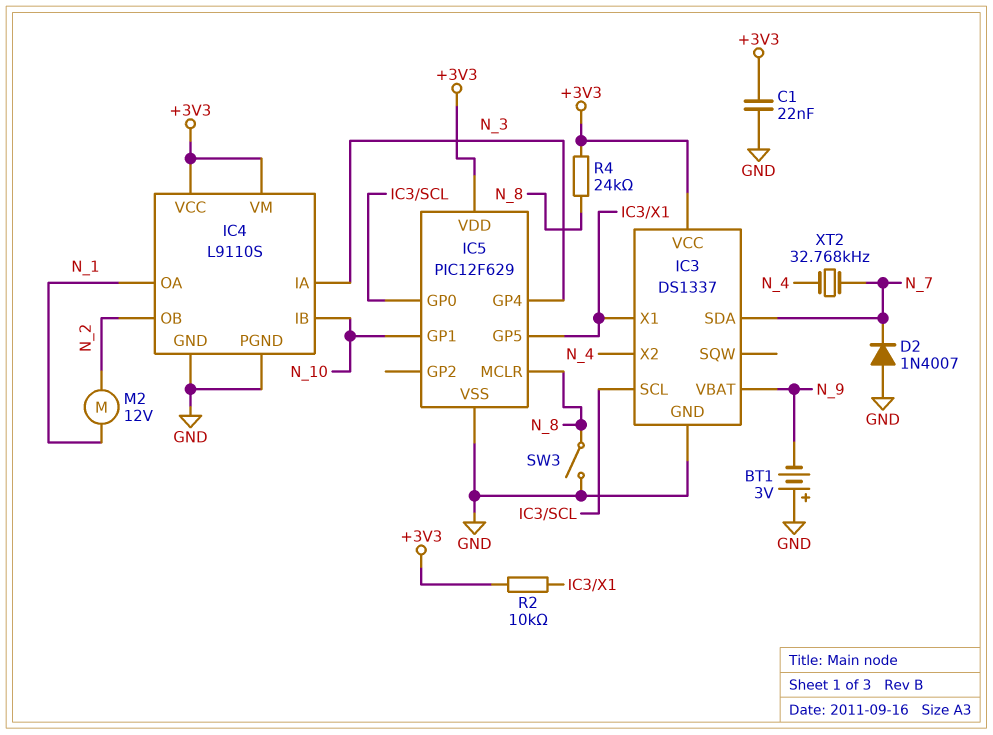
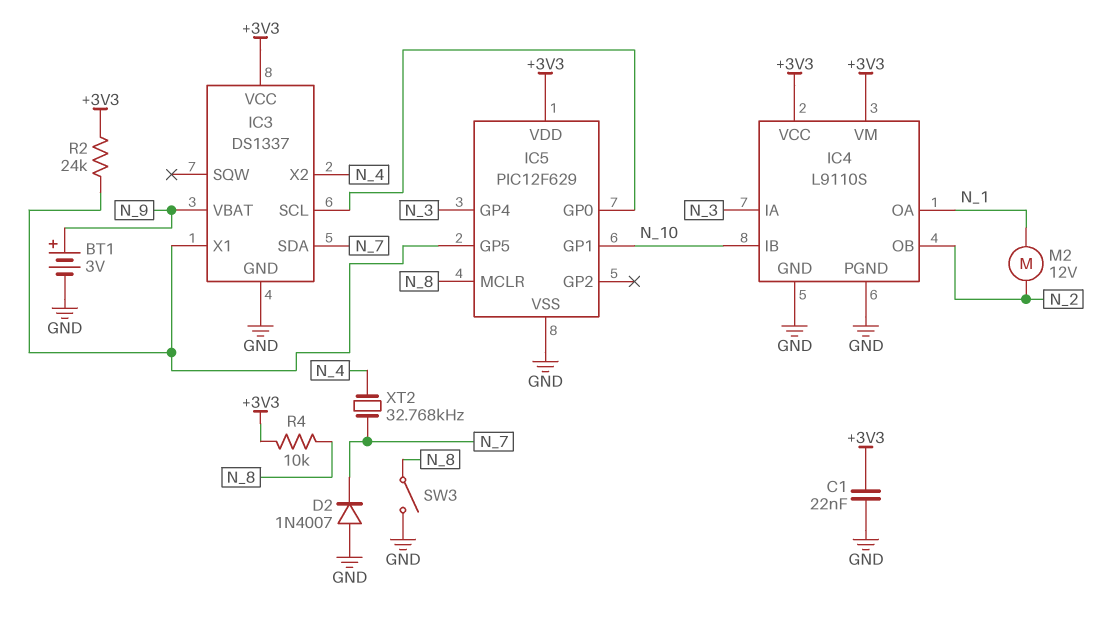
BT1: 3V (plus GND, minus N_9) -> 3V (plus N_9, minus GND)
R2: 10k (+3V3, IC3/X1) -> 24k (+3V3, IC3/X1)
R4: 24k (+3V3, N_8) -> 10k (+3V3, N_8)

